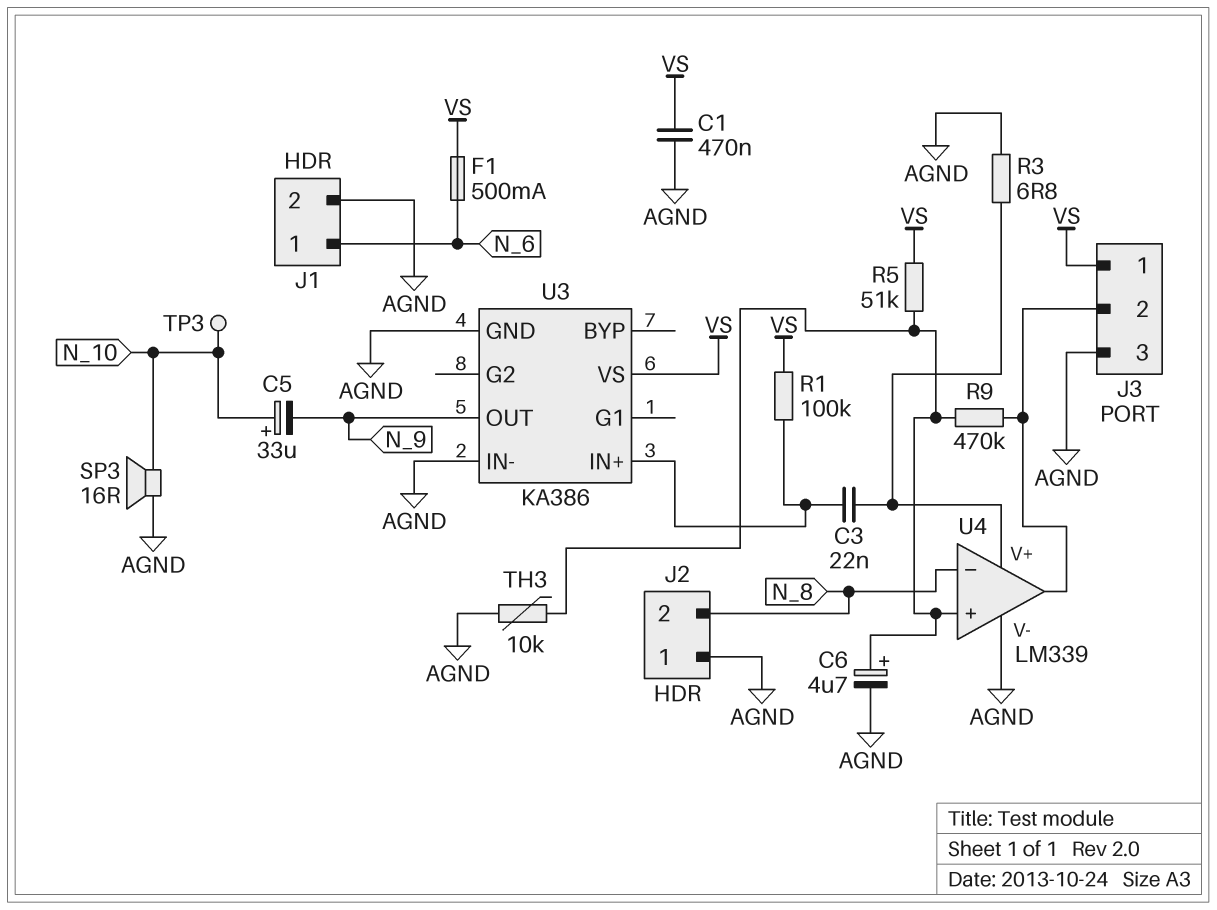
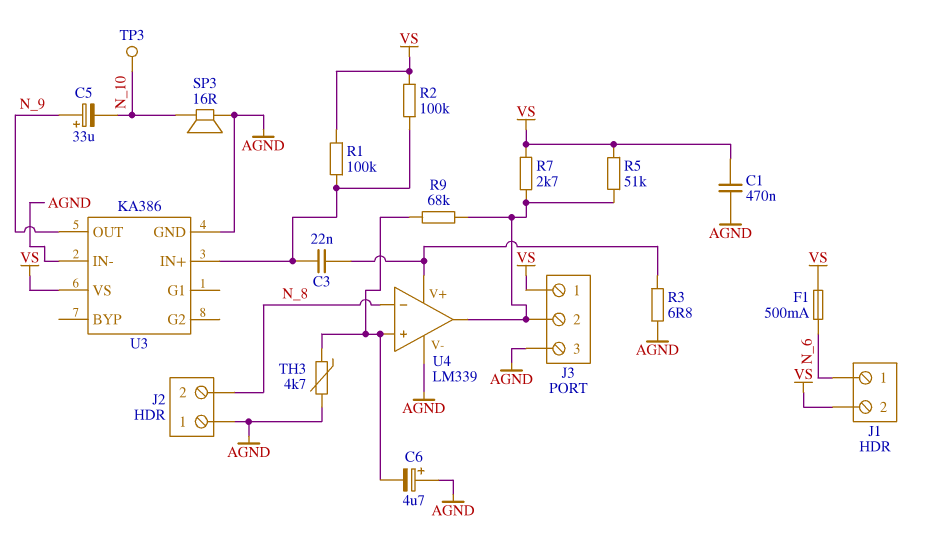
C5: 33uF (plus N_10, minus N_9) -> 33uF (plus N_9, minus N_10)
C6: 4.7uF (plus U4/in+, minus AGND) -> 4.7uF (plus AGND, minus U4/in+)
J1 pin 2: AGND -> VS
R2: none -> 100k (U3/IN+, VS)
R5: 51k (U4/in+, VS) -> 51k (J3/2, VS)
R7: none -> 2.7k (J3/2, VS)
R9: 470k (J3/2, U4/in+) -> 68k (J3/2, U4/in+)
TH3: 10k (AGND, U4/in+) -> 4.7k (AGND, U4/in+)

